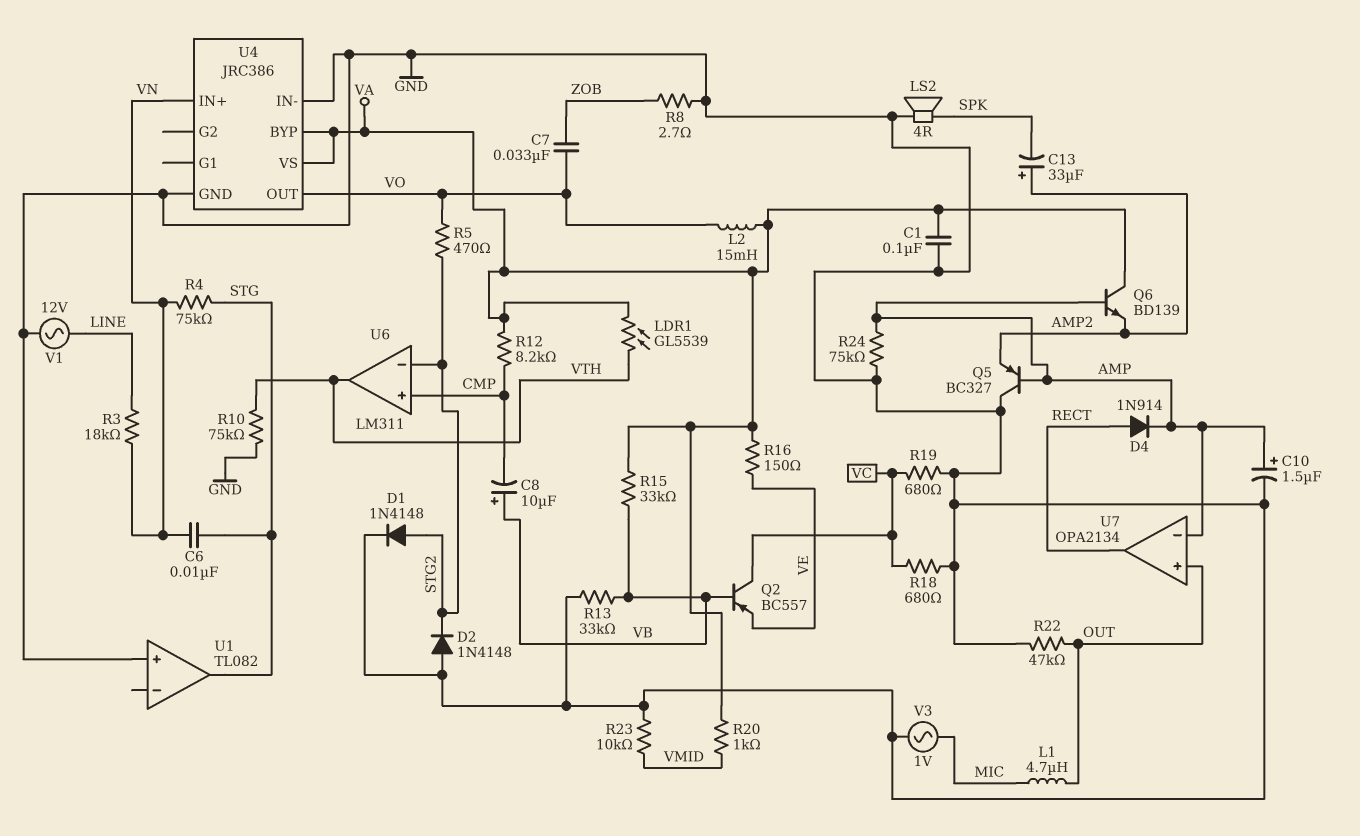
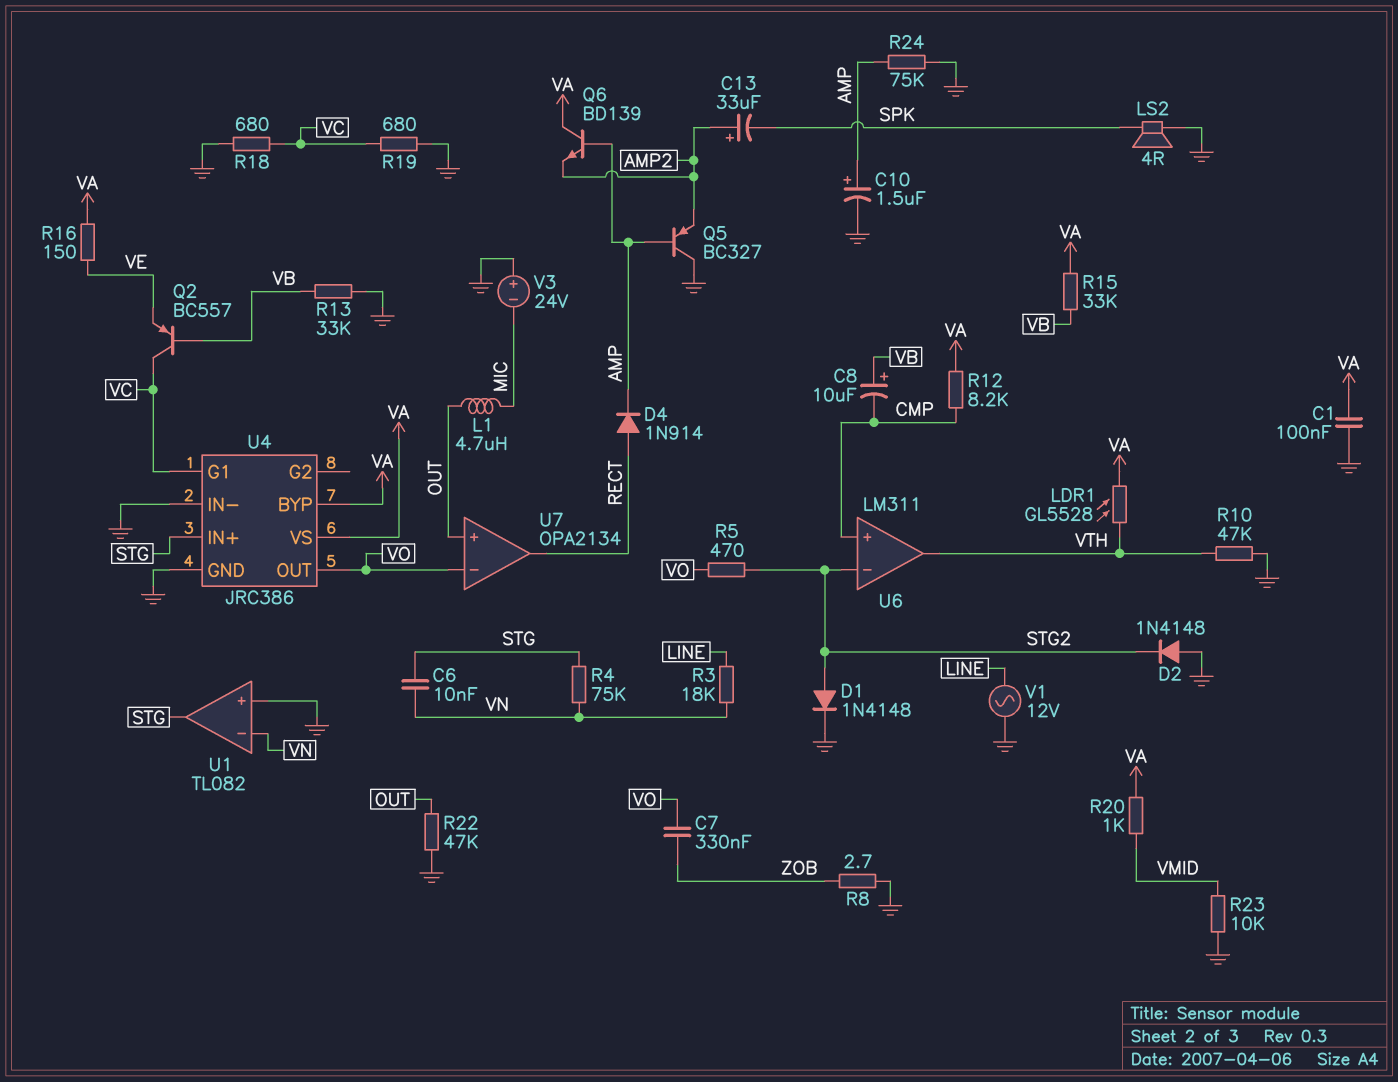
C7: 33nF (VO, ZOB) -> 330nF (VO, ZOB)
L2: 15mH (VA, VO) -> none
LDR1: GL5539 (VA, VTH) -> GL5528 (VA, VTH)
R10: 75k (GND, VTH) -> 47k (GND, VTH)
U1 pin in-: none -> VN
U4 pin G1: none -> VC
U4 pin IN+: VN -> STG
U7 pin in-: AMP -> VO
V3: AC 1V (GND, MIC) -> 24V (plus GND, minus MIC)

